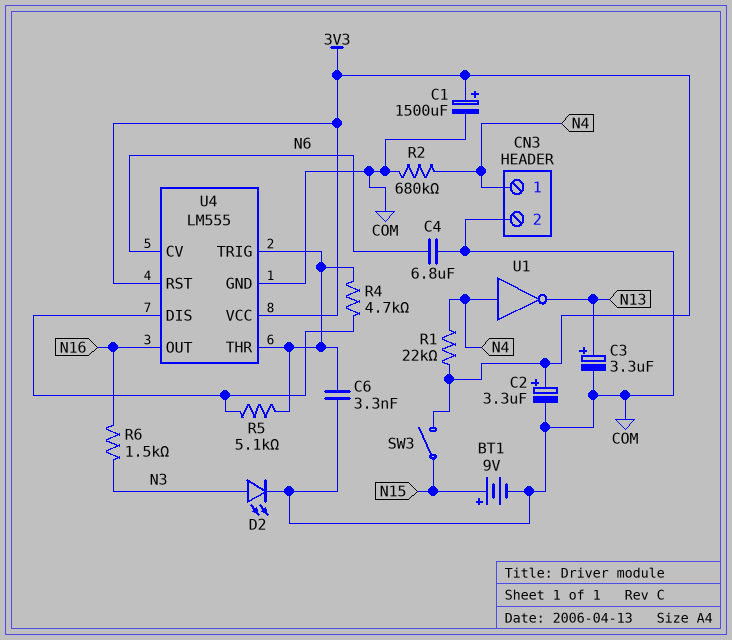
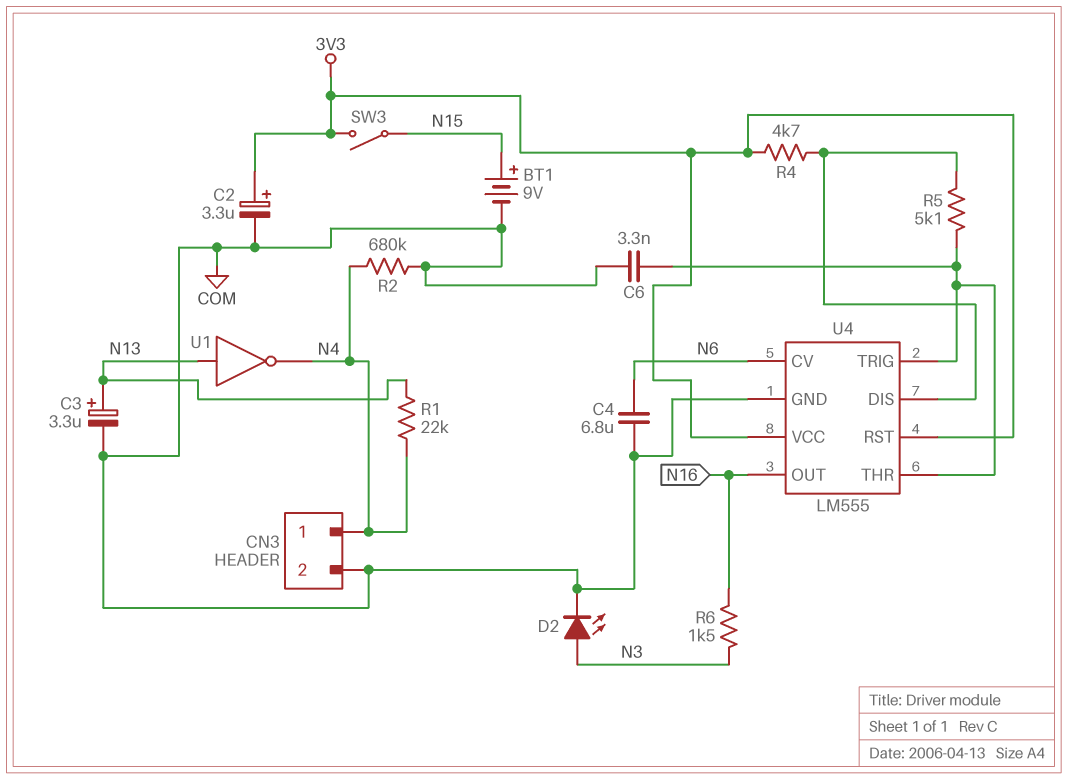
C1: 1500uF (plus 3V3, minus COM) -> none
R1: 22k (3V3, N4) -> 22k (N4, N13)
R4: 4.7k (U4/DIS, U4/THR) -> 4.7k (3V3, U4/DIS)
U1: NOT (in N4, out N13) -> NOT (in N13, out N4)

